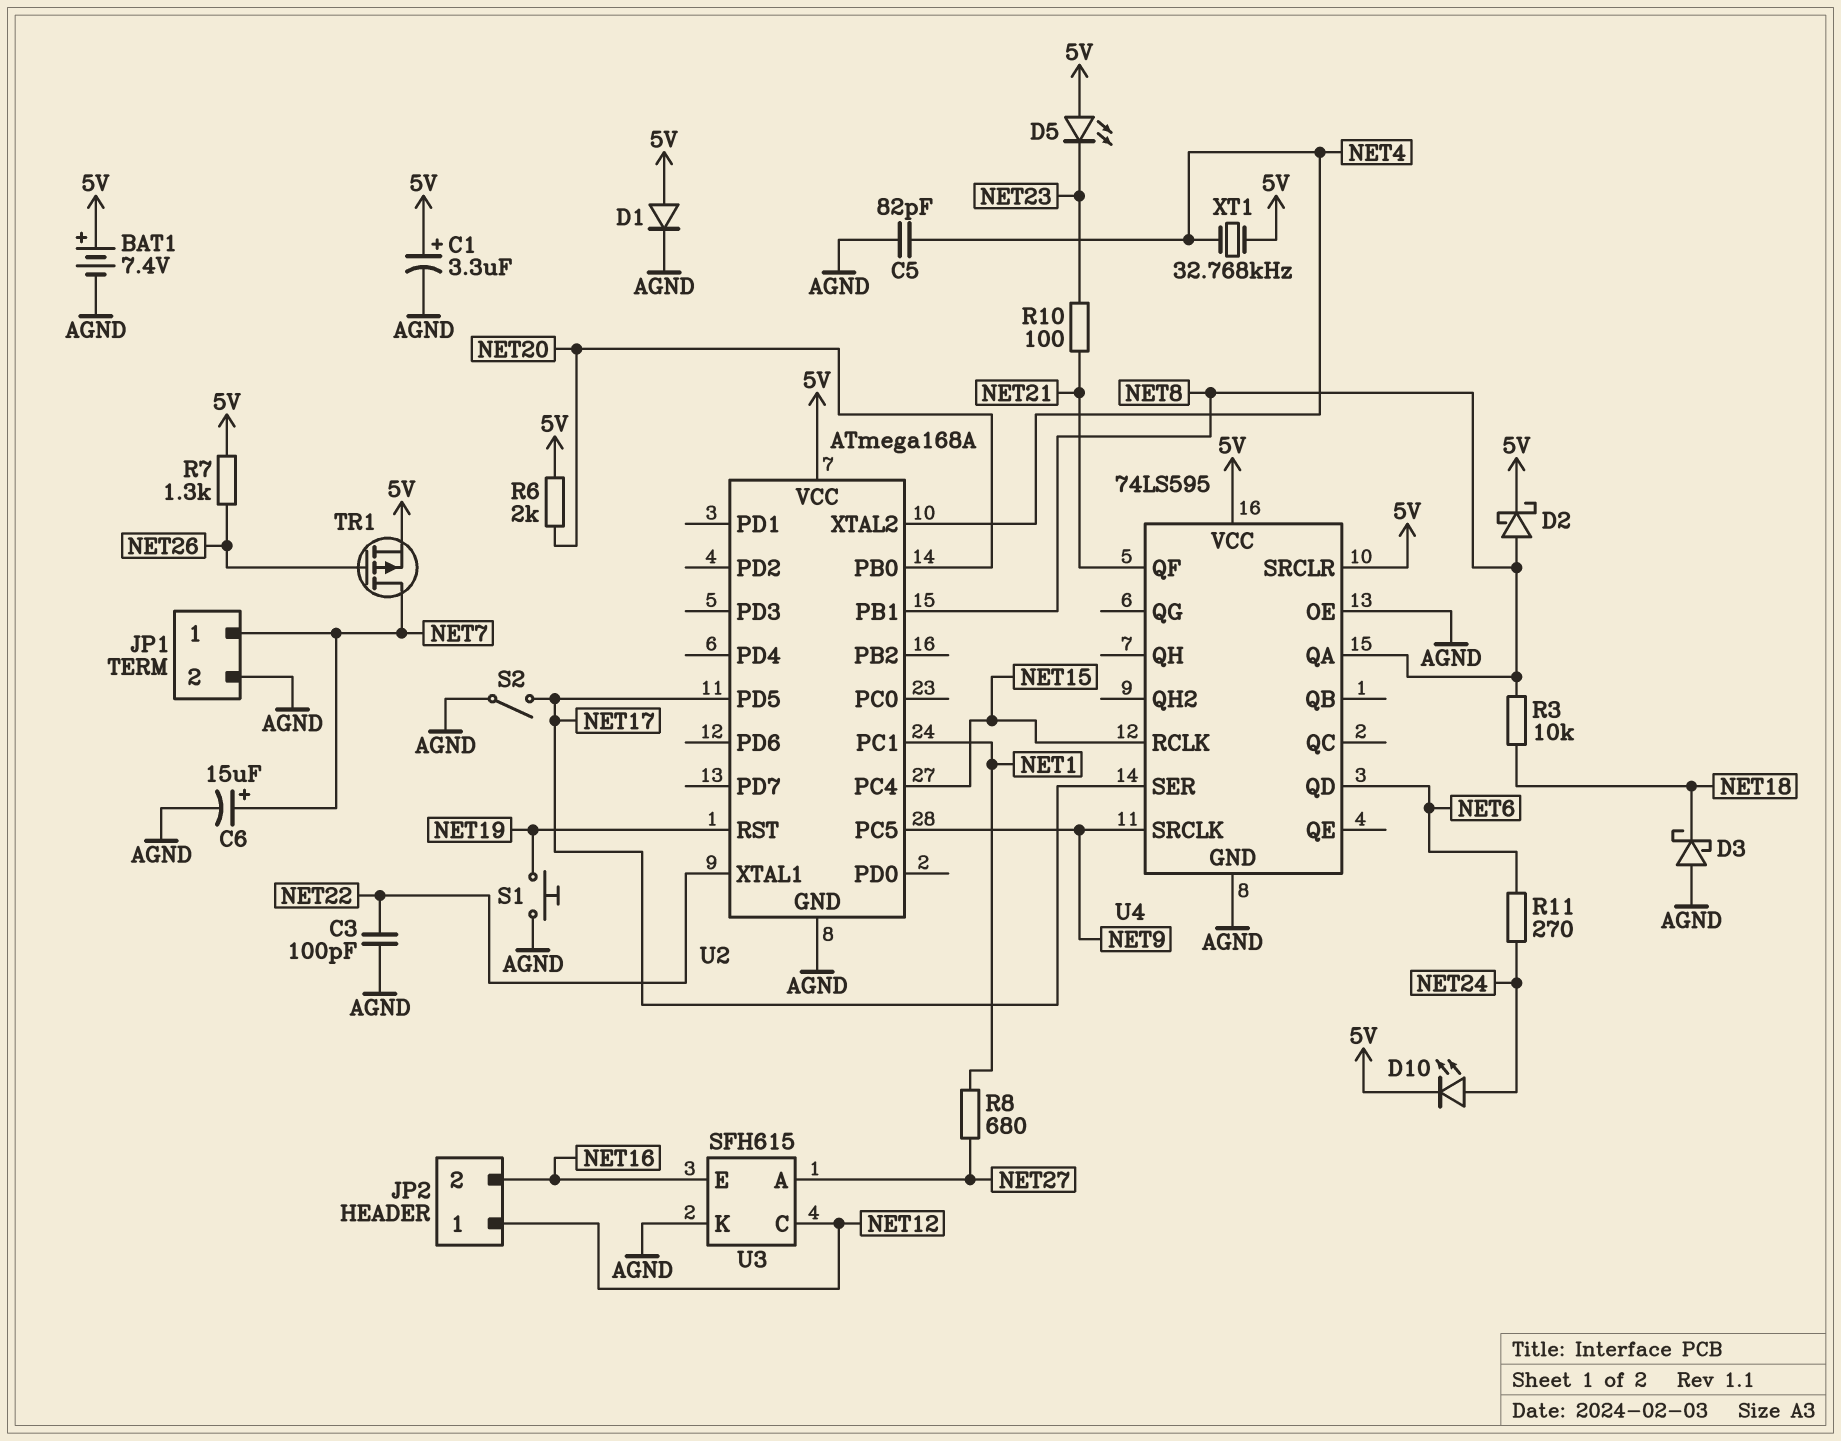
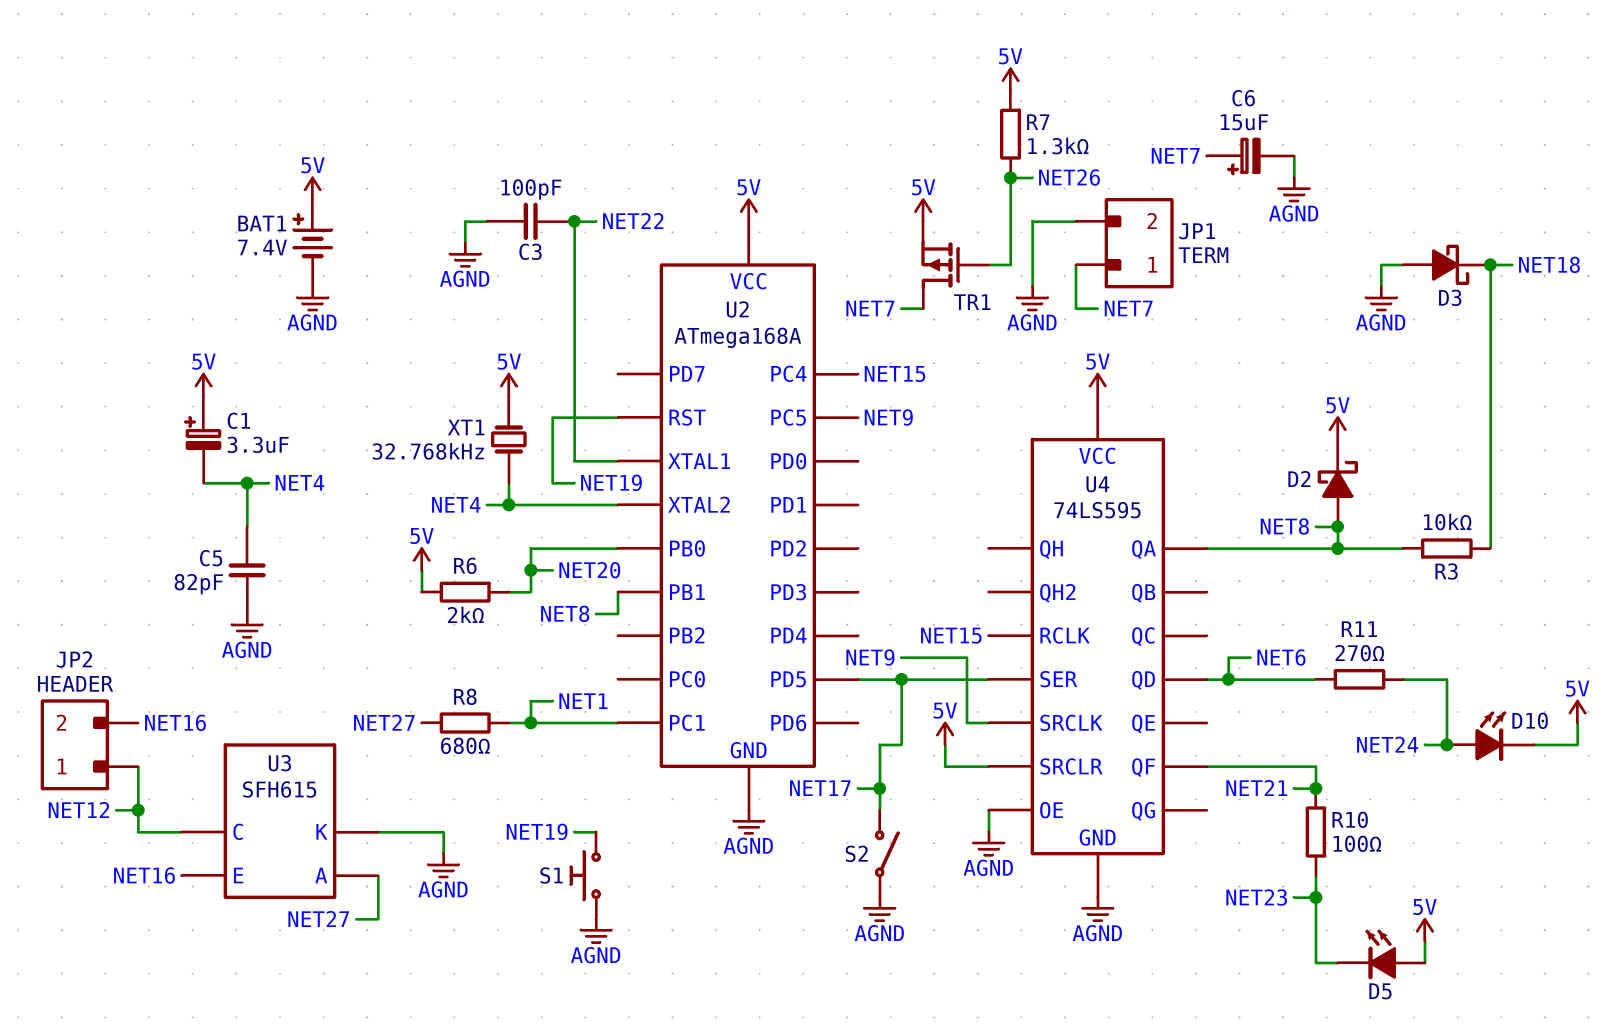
C1: 3.3uF (plus 5V, minus AGND) -> 3.3uF (plus 5V, minus NET4)
D1: diode (A 5V, K AGND) -> none

